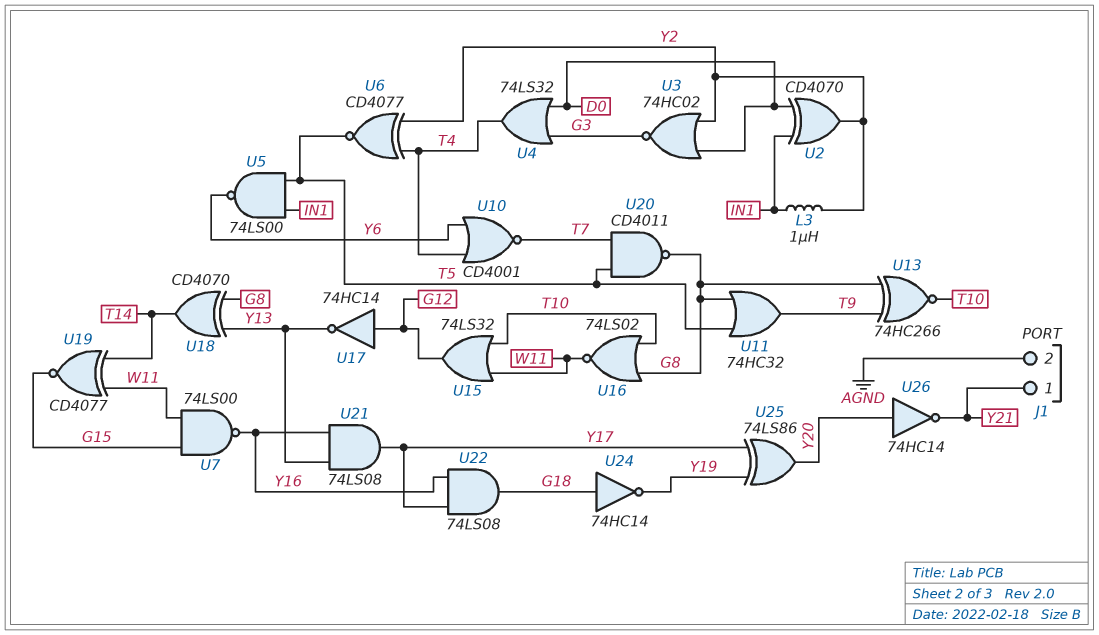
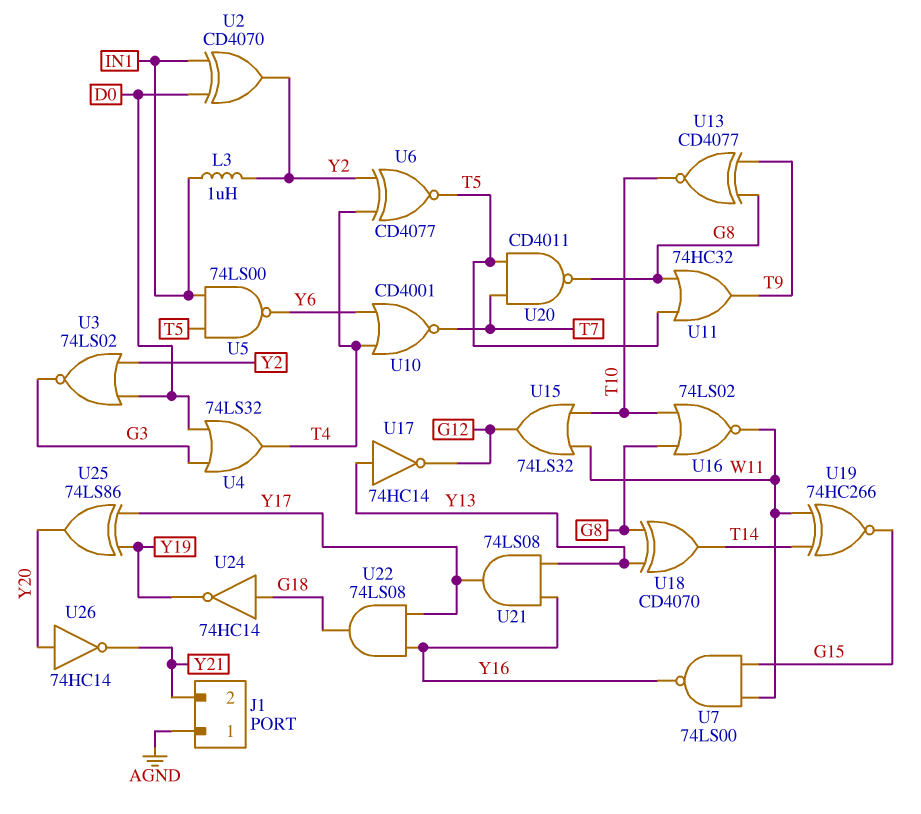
J1 pin 1: Y21 -> AGND
J1 pin 2: AGND -> Y21
U3: NOR 74HC02 (in D0, in Y2, out G3) -> NOR 74LS02 (in D0, in Y2, out G3)
U13: XNOR 74HC266 (in G8, in T9, out T10) -> XNOR CD4077 (in G8, in T9, out T10)
U17: NOT 74HC14 (in G12, out Y13) -> NOT 74HC14 (in Y13, out G12)
U19: XNOR CD4077 (in T14, in W11, out G15) -> XNOR 74HC266 (in T14, in W11, out G15)

